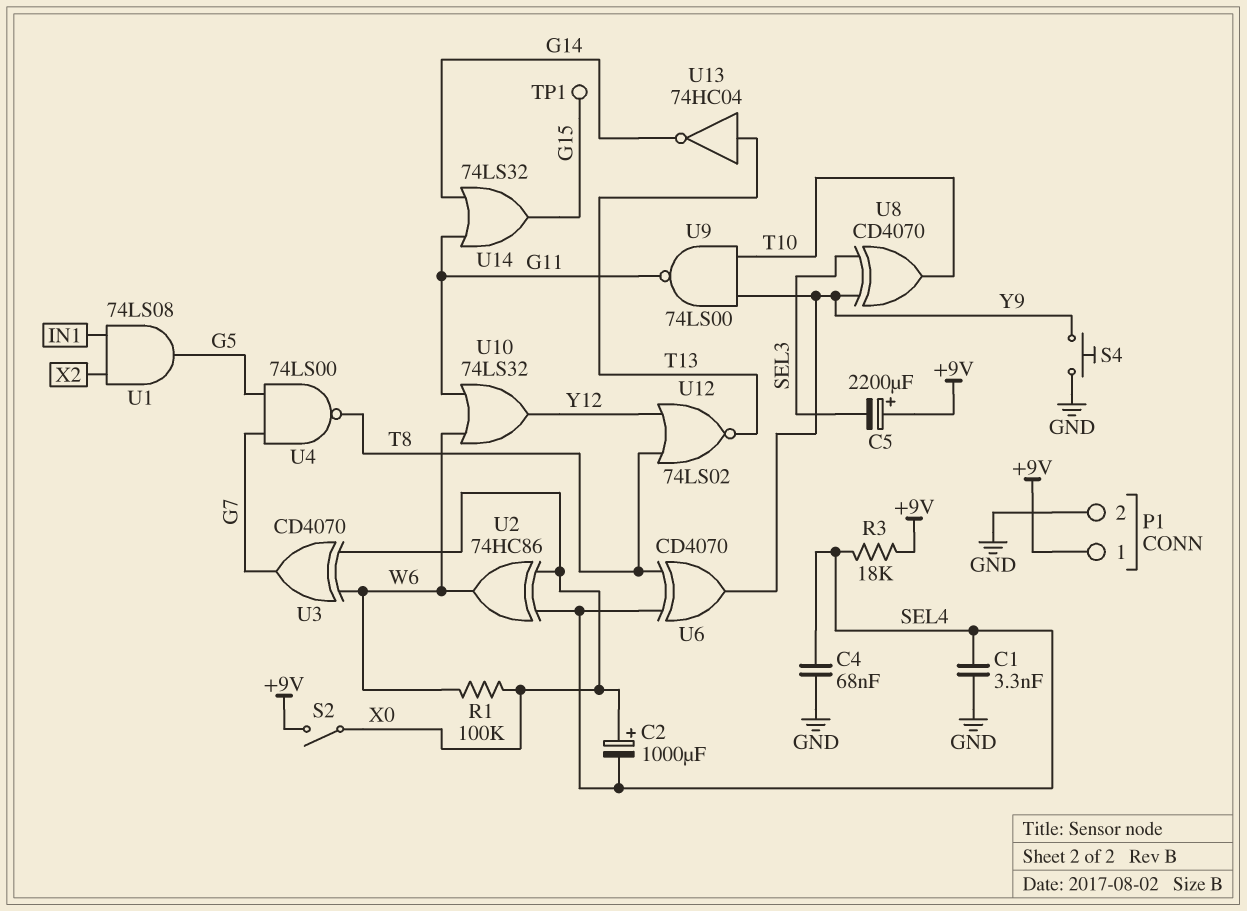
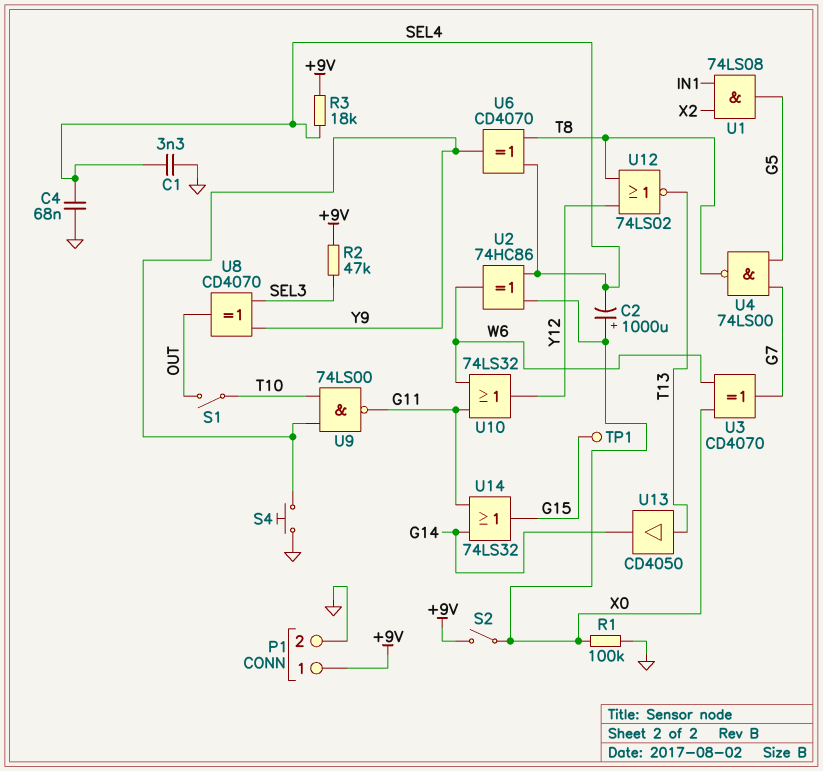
C5: 2200uF (plus +9V, minus SEL3) -> none
R1: 100k (W6, X0) -> 100k (GND, X0)
R2: none -> 47k (+9V, SEL3)
S1: none -> switch (OUT, T10)
U8: XOR CD4070 (in SEL3, in Y9, out T10) -> XOR CD4070 (in SEL3, in Y9, out OUT)
U13: NOT 74HC04 (in T13, out G14) -> buffer CD4050 (in T13, out G14)

